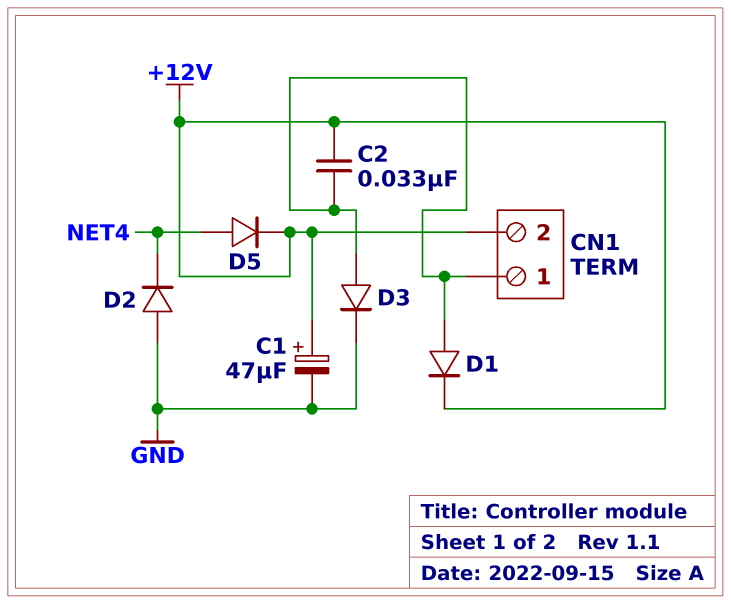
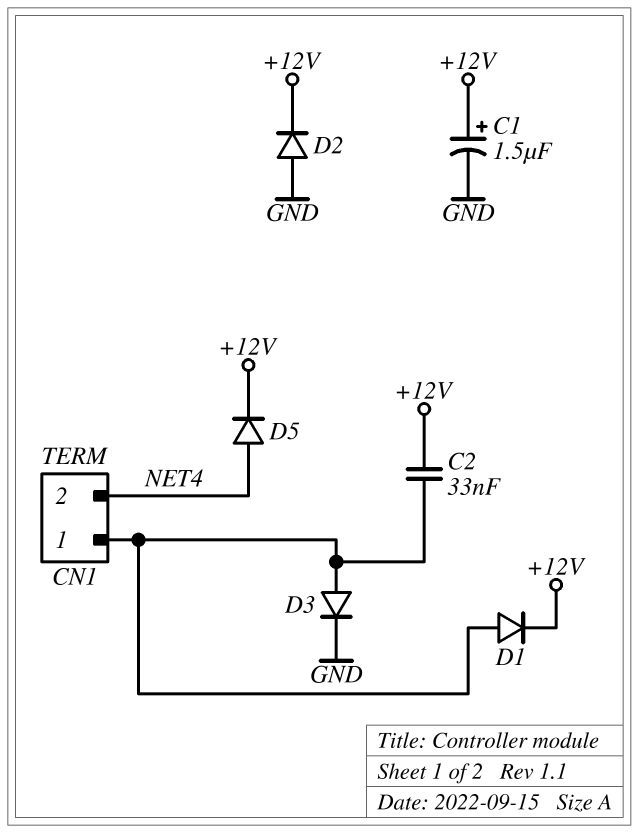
C1: 47uF (plus +12V, minus GND) -> 1.5uF (plus +12V, minus GND)
CN1 pin 2: +12V -> NET4
D2: diode (A GND, K NET4) -> diode (A GND, K +12V)

